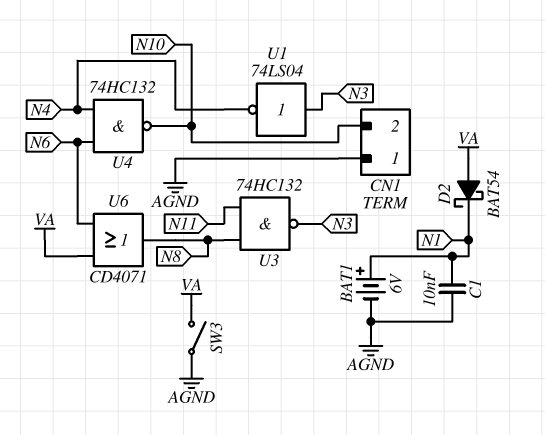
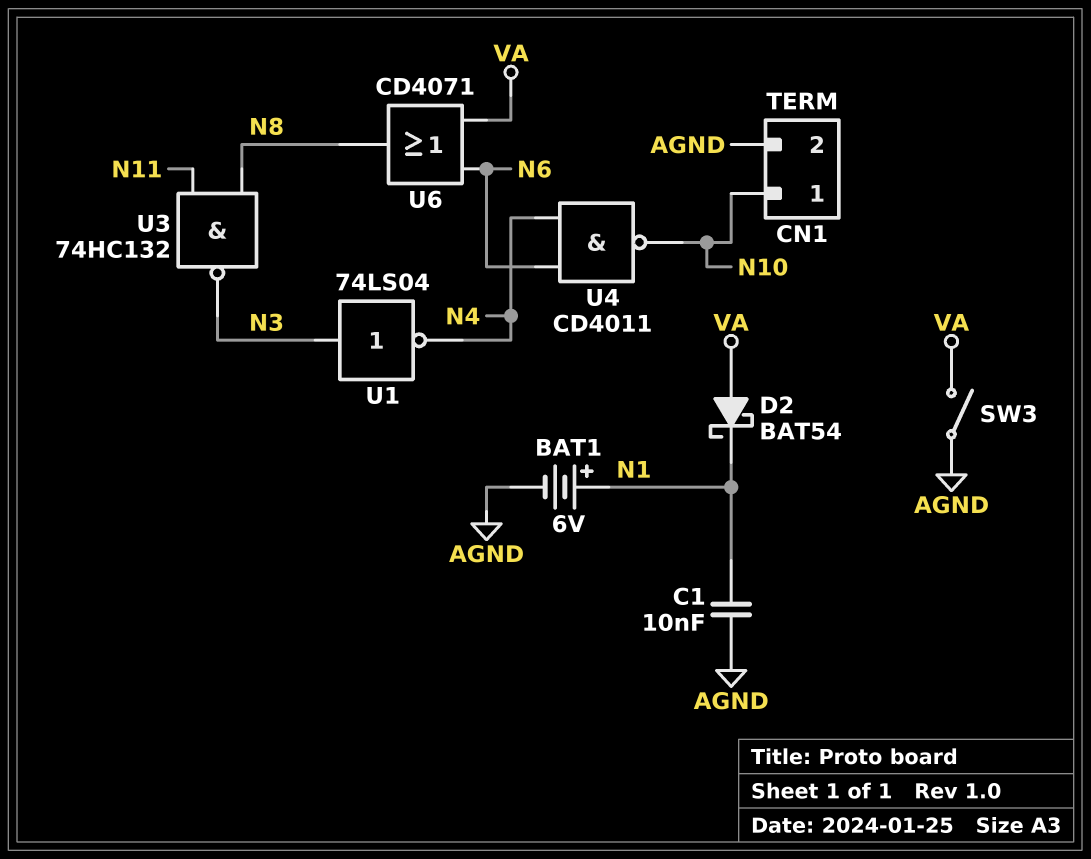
CN1 pin 1: AGND -> N10
CN1 pin 2: N10 -> AGND
U4: NAND 74HC132 (in N4, in N6, out N10) -> NAND CD4011 (in N4, in N6, out N10)

